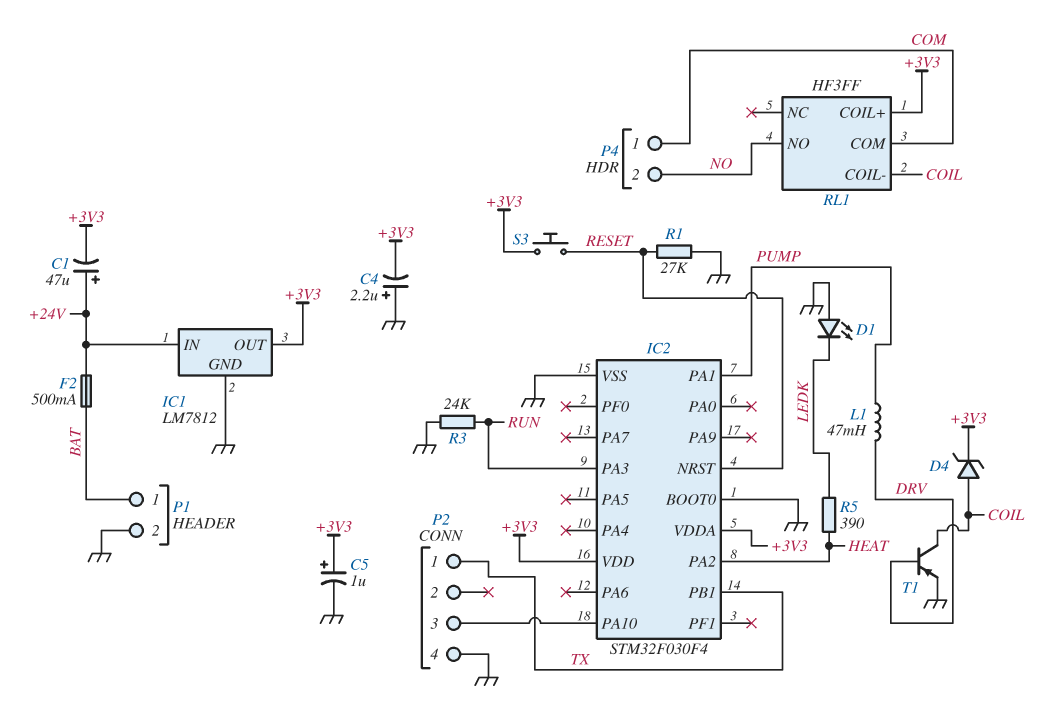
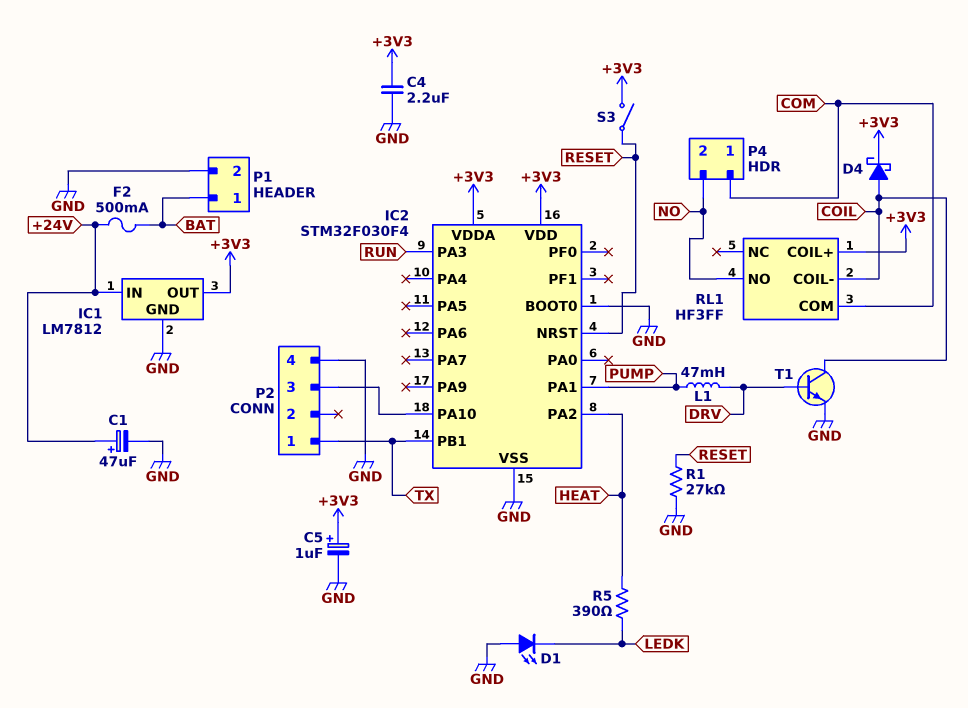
C1: 47uF (plus +24V, minus +3V3) -> 47uF (plus +24V, minus GND)
C4: 2.2uF (plus GND, minus +3V3) -> 2.2uF (+3V3, GND)
D4: zener (A COIL, K +3V3) -> schottky (A COIL, K +3V3)
R3: 24k (GND, RUN) -> none
S3: button (+3V3, RESET) -> switch (+3V3, RESET)
T1: PNP (B DRV, C COIL, E GND) -> NPN (B DRV, C COIL, E GND)

